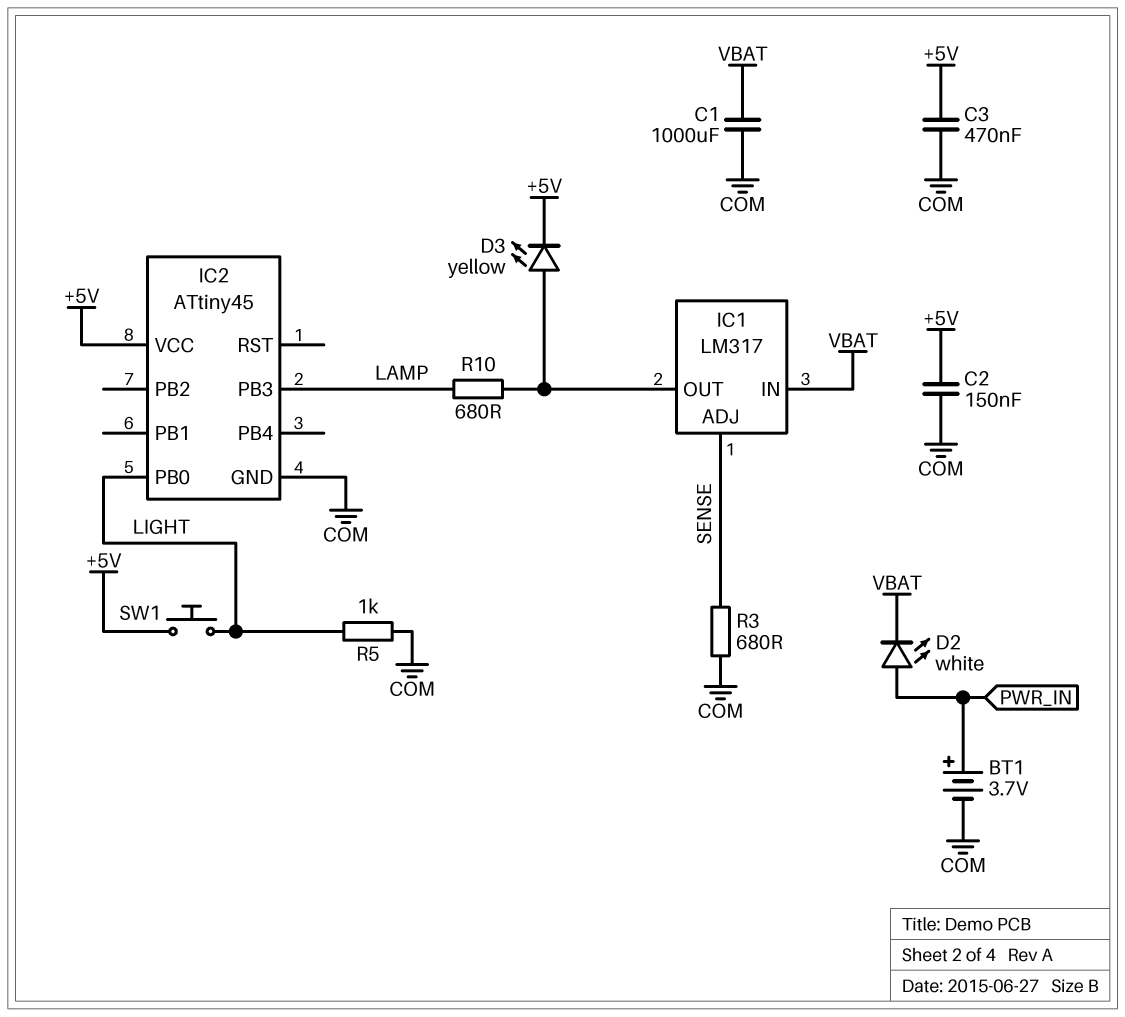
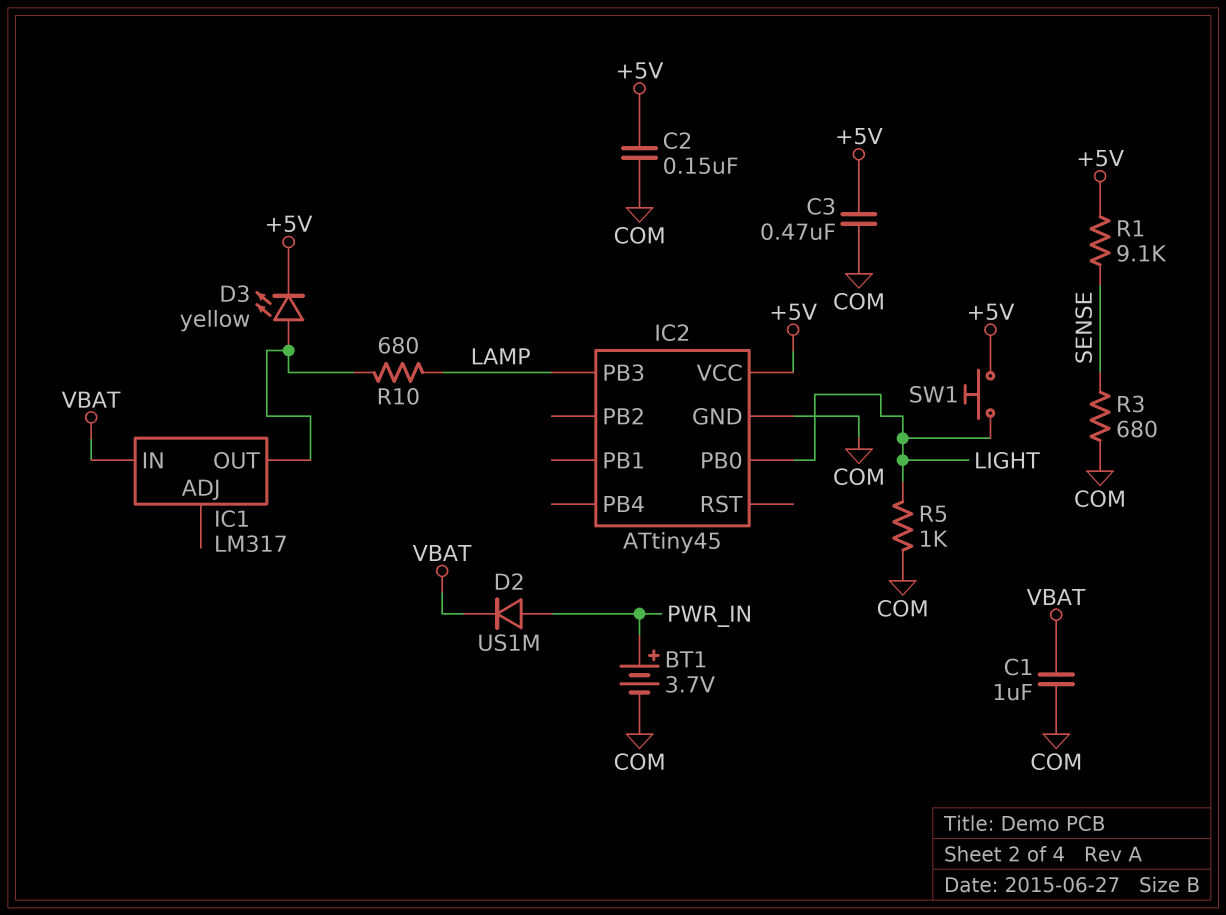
C1: 1000uF (COM, VBAT) -> 1uF (COM, VBAT)
D2: LED white (A PWR_IN, K VBAT) -> diode US1M (A PWR_IN, K VBAT)
IC1 pin ADJ: SENSE -> none
R1: none -> 9.1k (+5V, SENSE)

